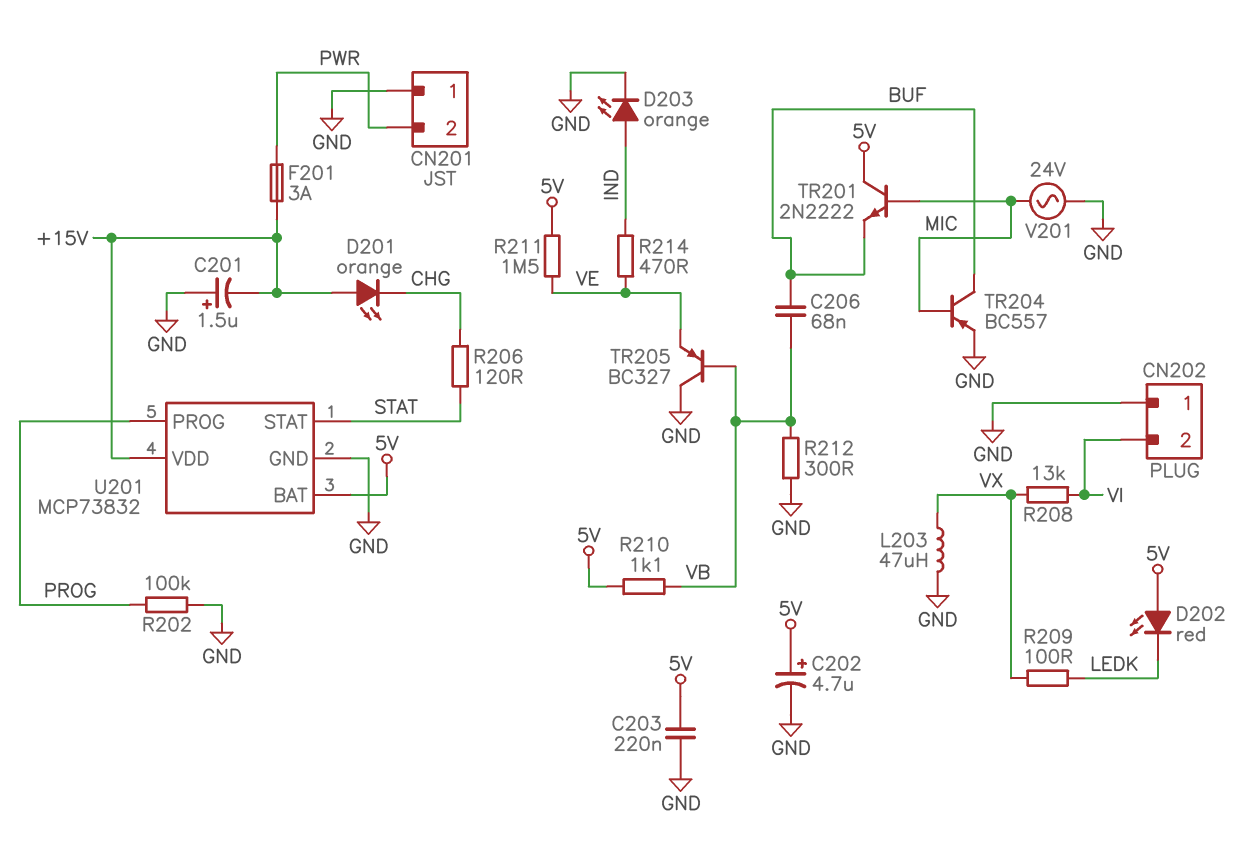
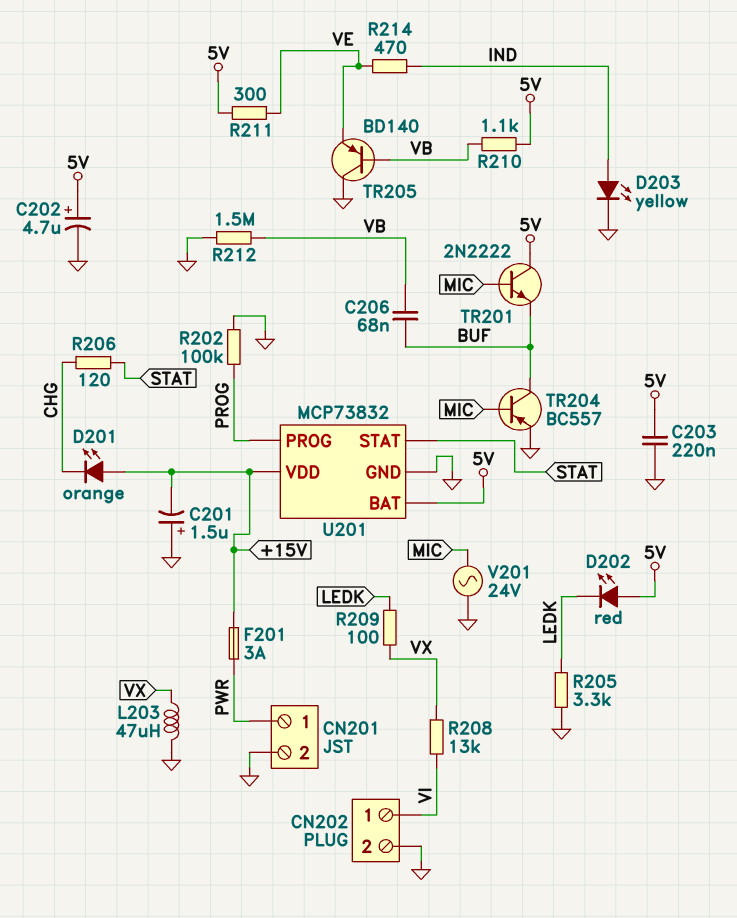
CN201 pin 1: GND -> PWR
CN201 pin 2: PWR -> GND
CN202 pin 1: GND -> VI
CN202 pin 2: VI -> GND
D203: LED orange (A IND, K GND) -> LED yellow (A IND, K GND)
R205: none -> 3.3k (GND, LEDK)
R211: 1.5M (5V, VE) -> 300 (5V, VE)
R212: 300 (GND, VB) -> 1.5M (GND, VB)
TR205: PNP BC327 (B VB, C GND, E VE) -> PNP BD140 (B VB, C GND, E VE)

